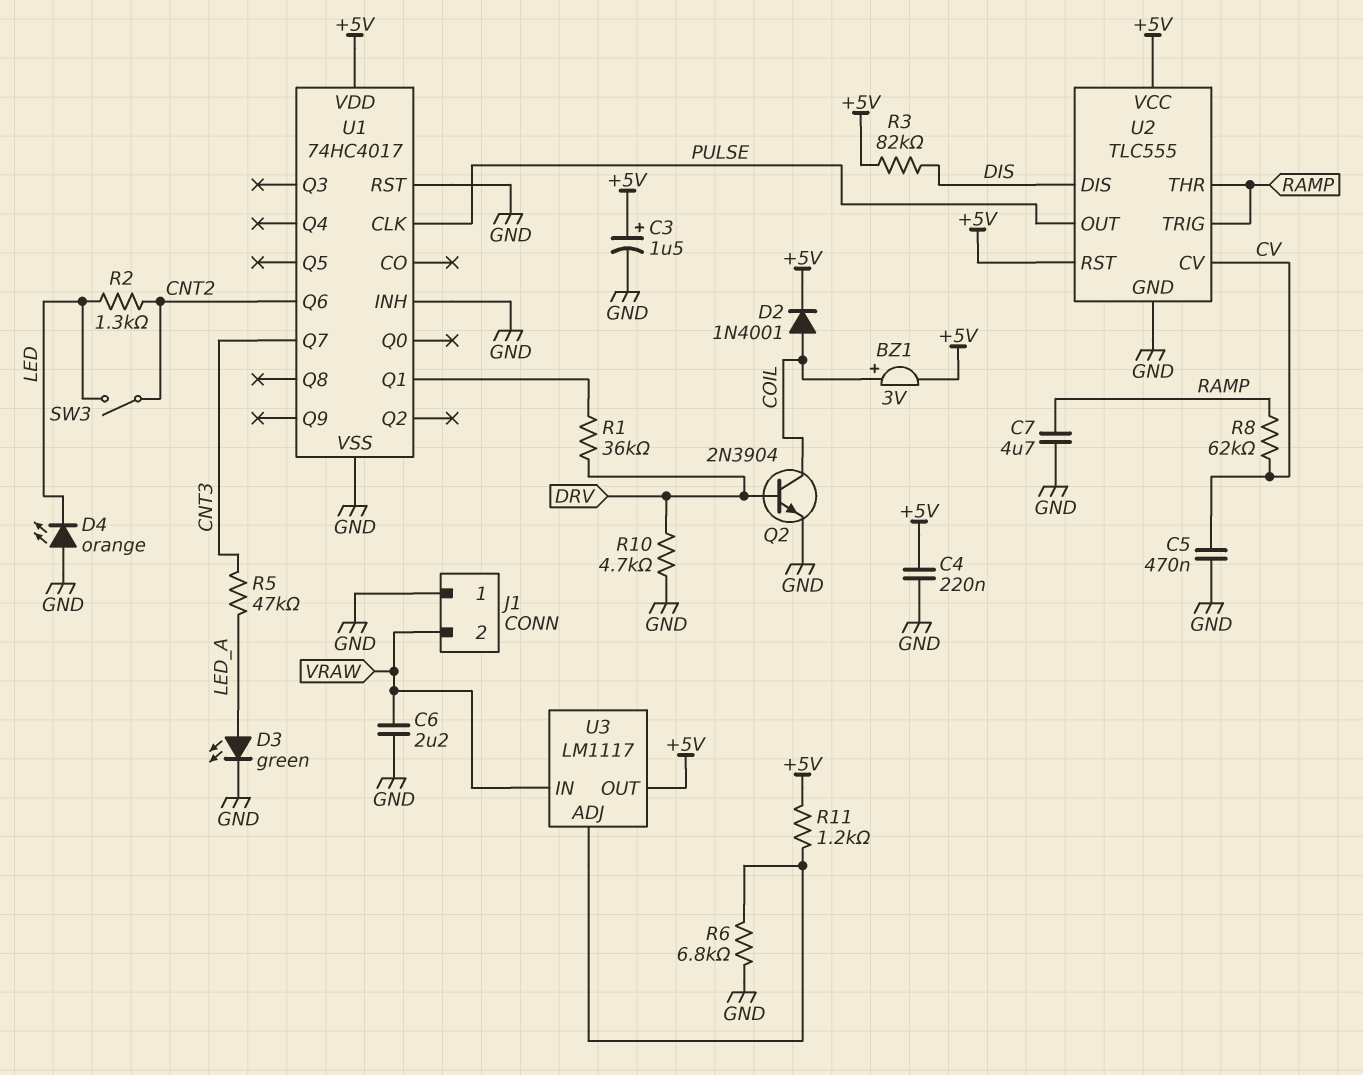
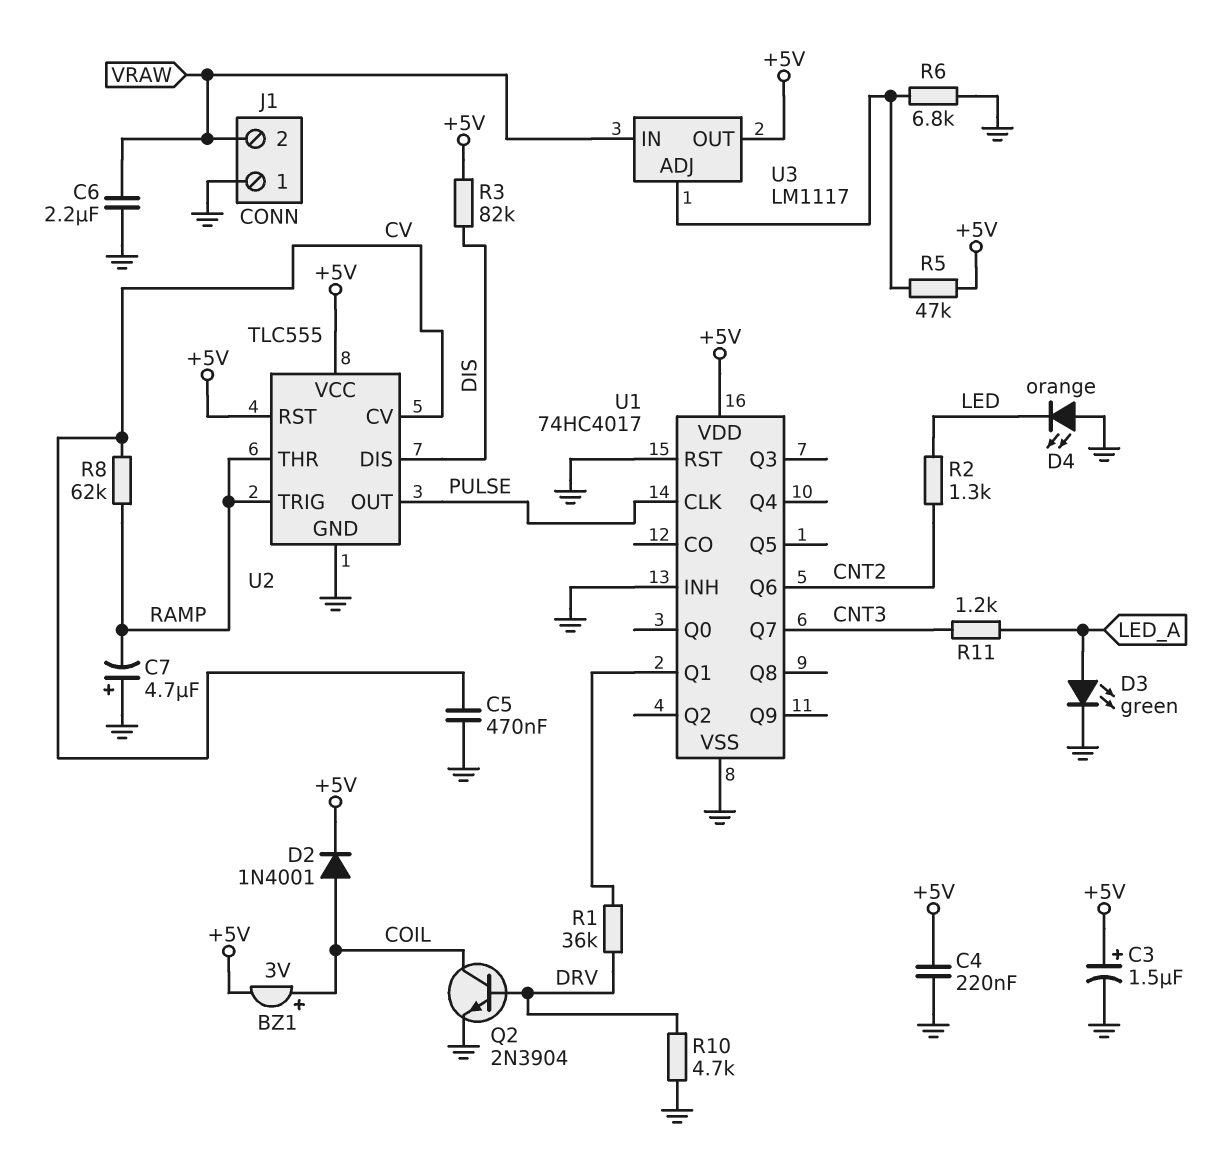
C7: 4.7uF (GND, RAMP) -> 4.7uF (plus GND, minus RAMP)
R5: 47k (CNT3, LED_A) -> 47k (+5V, U3/ADJ)
R11: 1.2k (+5V, U3/ADJ) -> 1.2k (CNT3, LED_A)
SW3: switch (CNT2, LED) -> none

